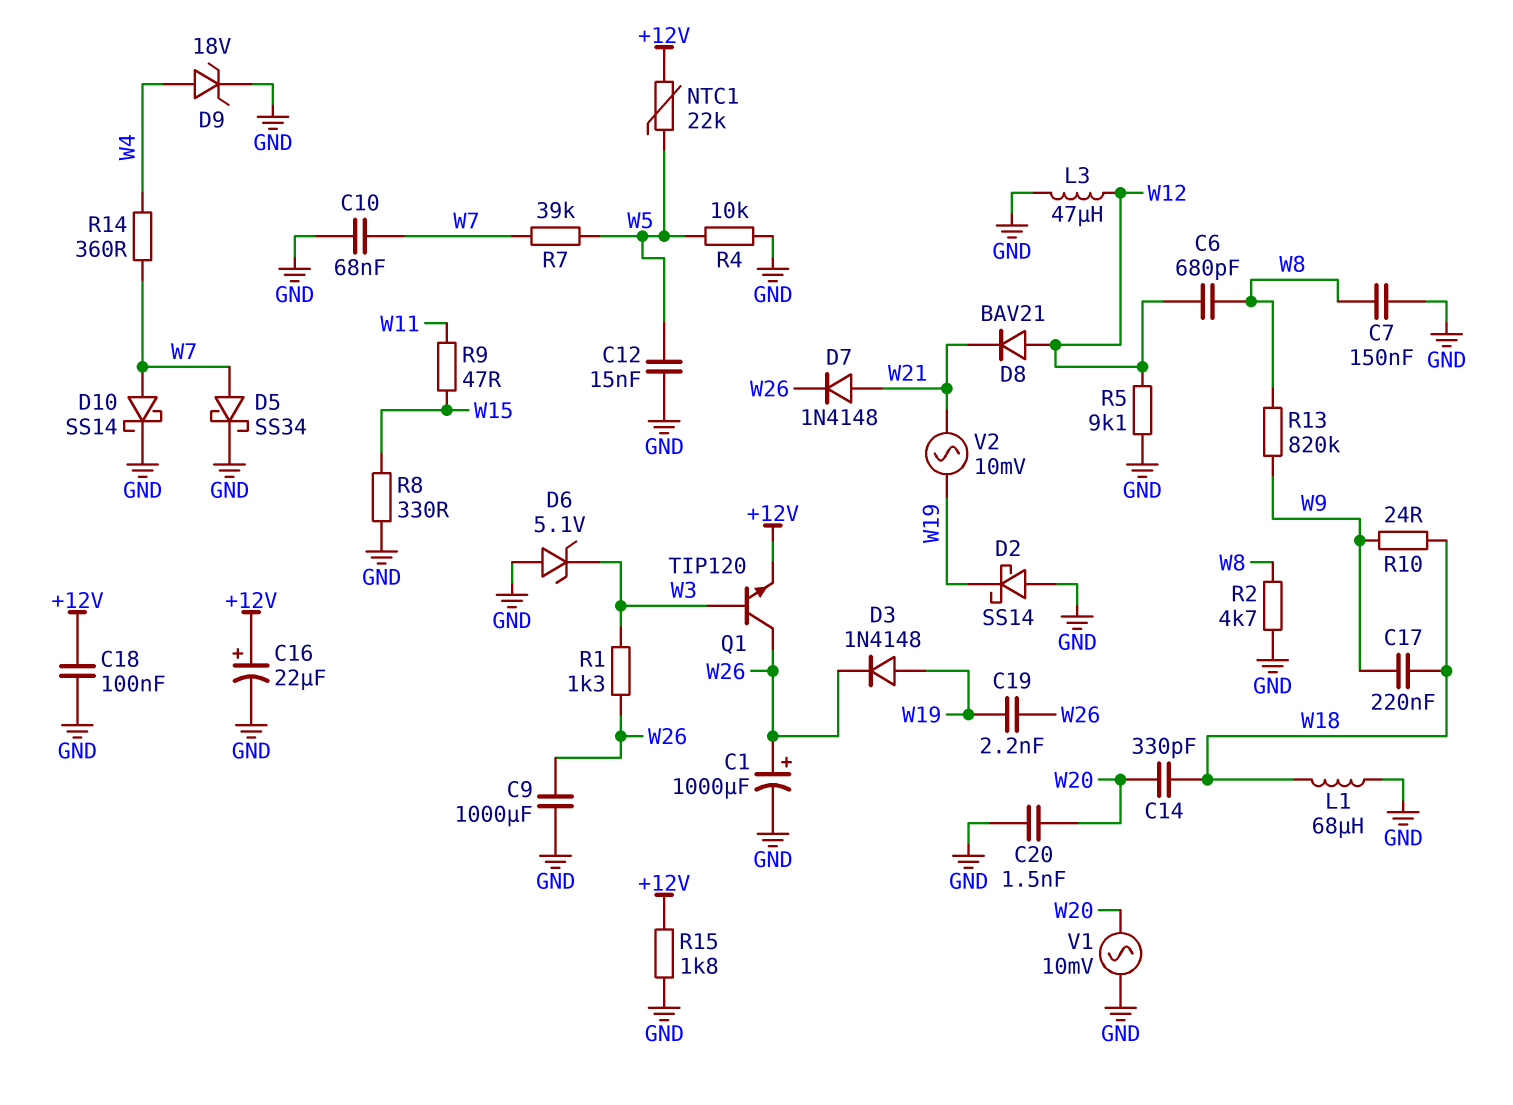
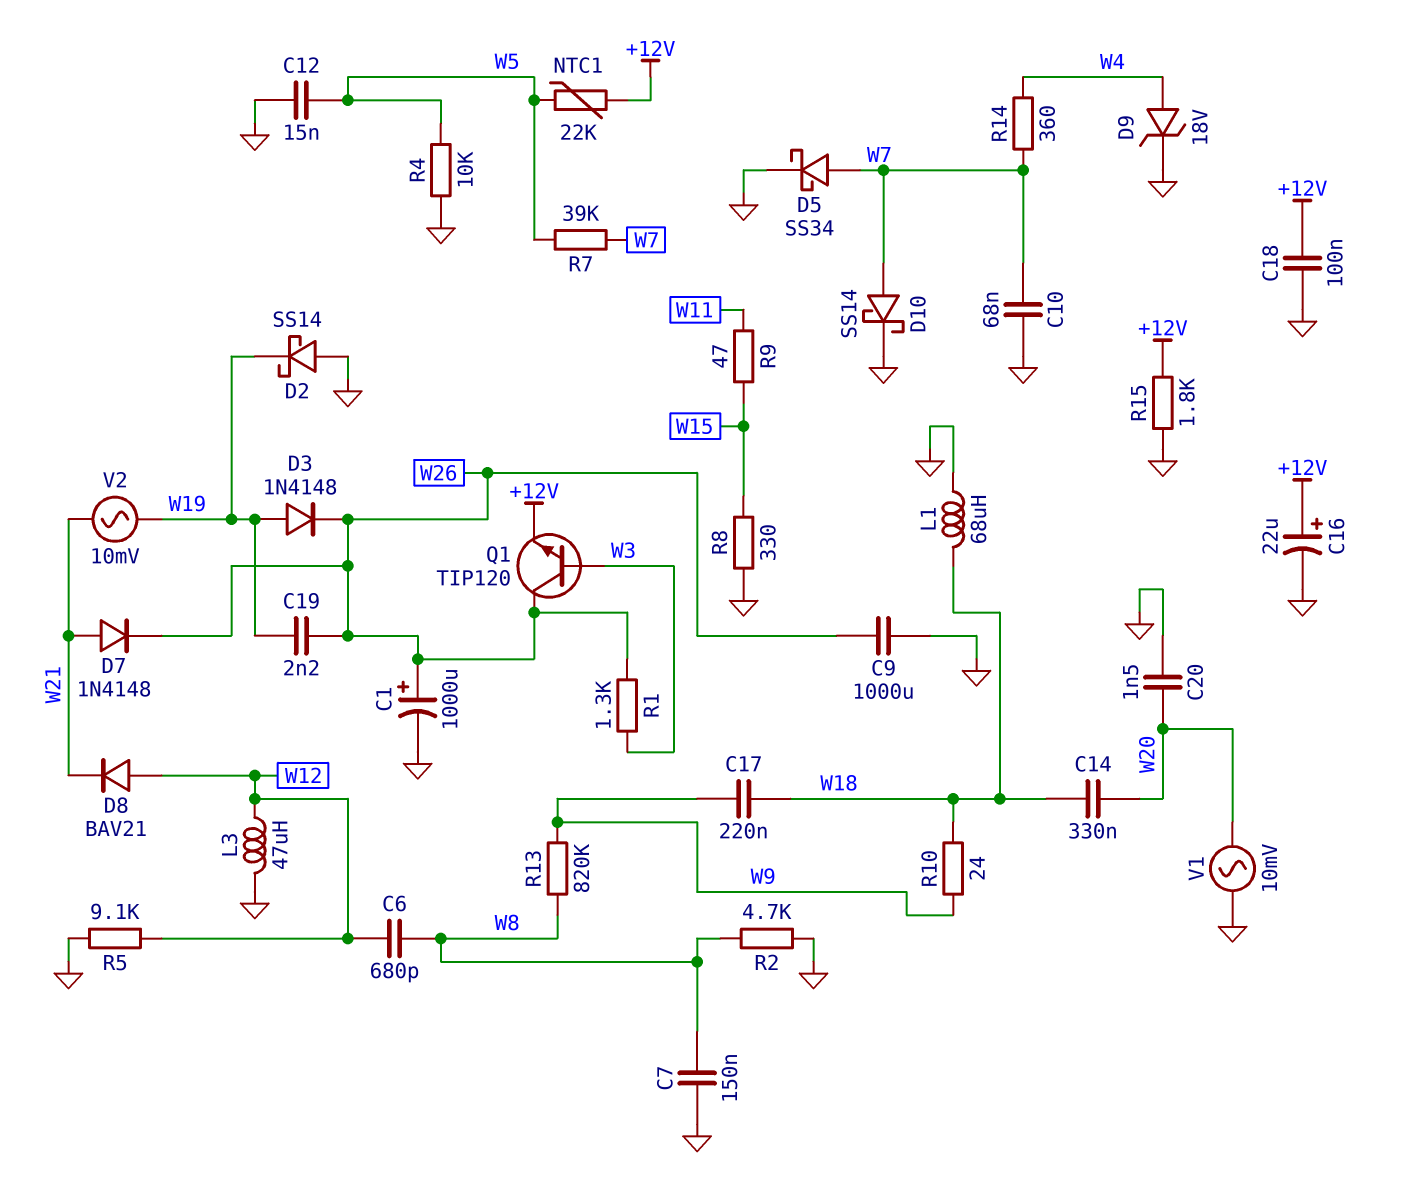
C14: 330pF (W18, W20) -> 330nF (W18, W20)
D6: zener 5.1V (A GND, K W3) -> none

